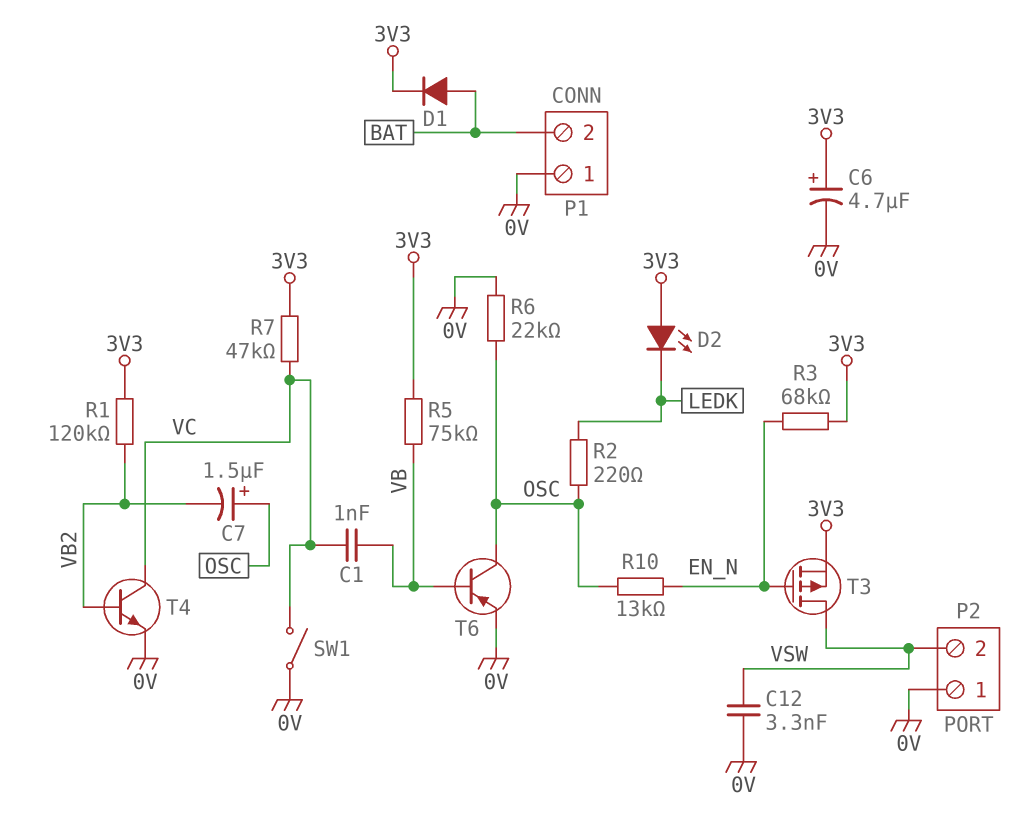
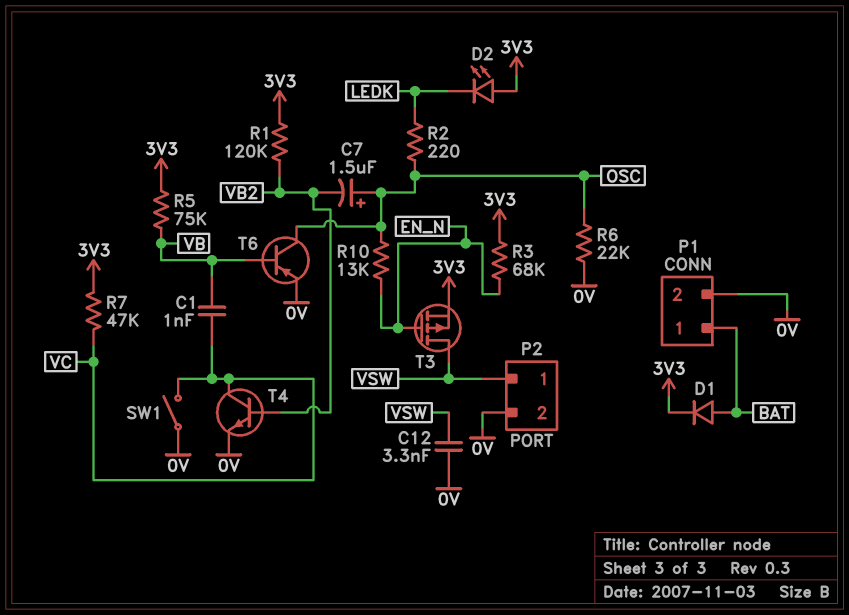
C6: 4.7uF (plus 3V3, minus 0V) -> none
P1 pin 1: 0V -> BAT
P1 pin 2: BAT -> 0V
P2 pin 1: 0V -> VSW
P2 pin 2: VSW -> 0V

